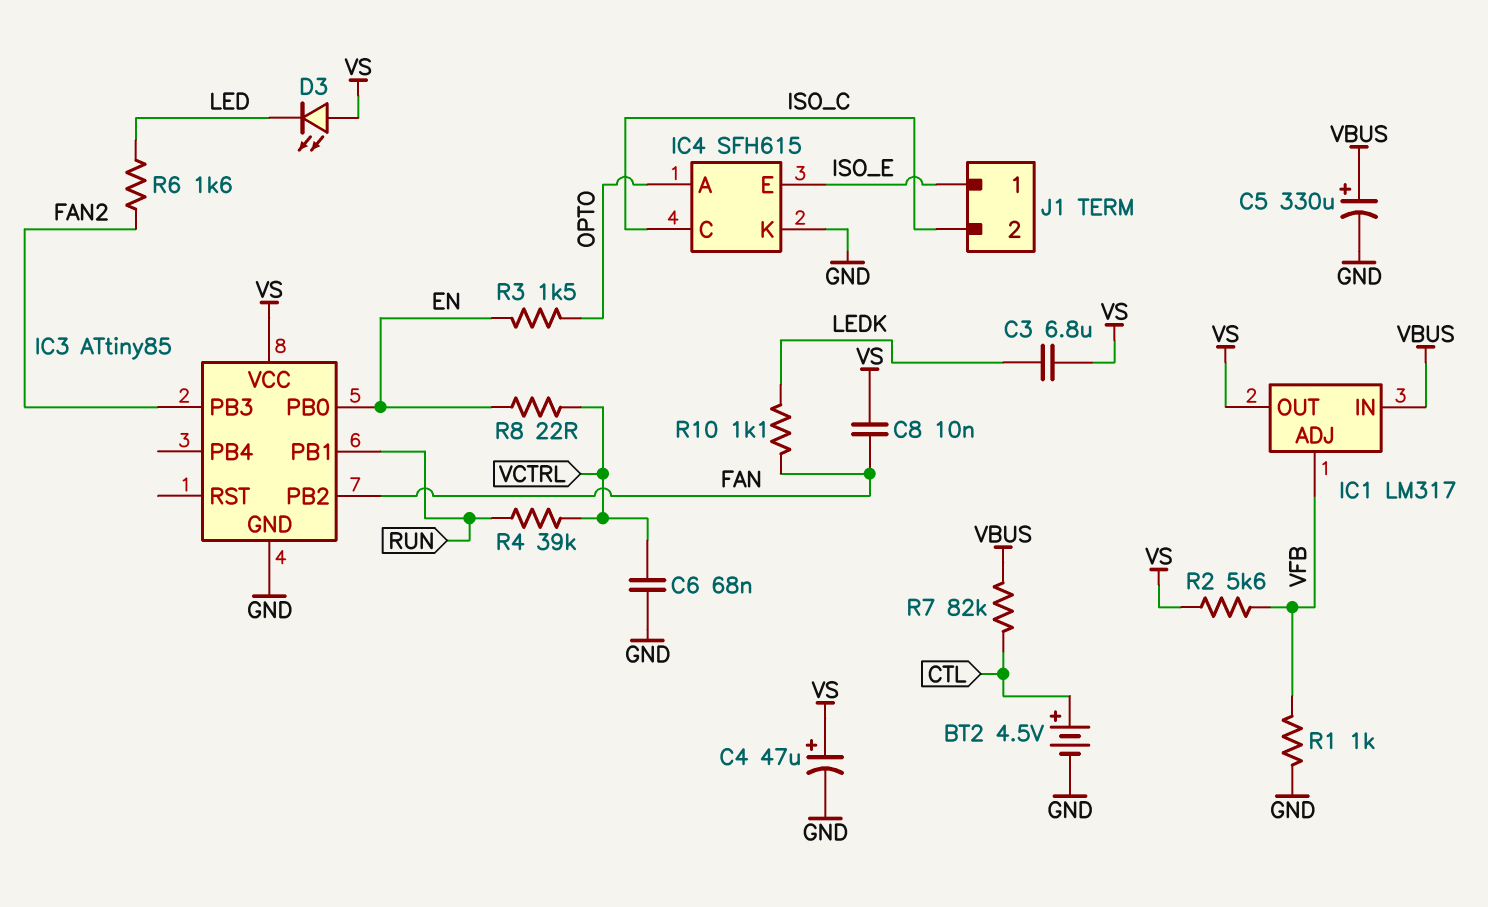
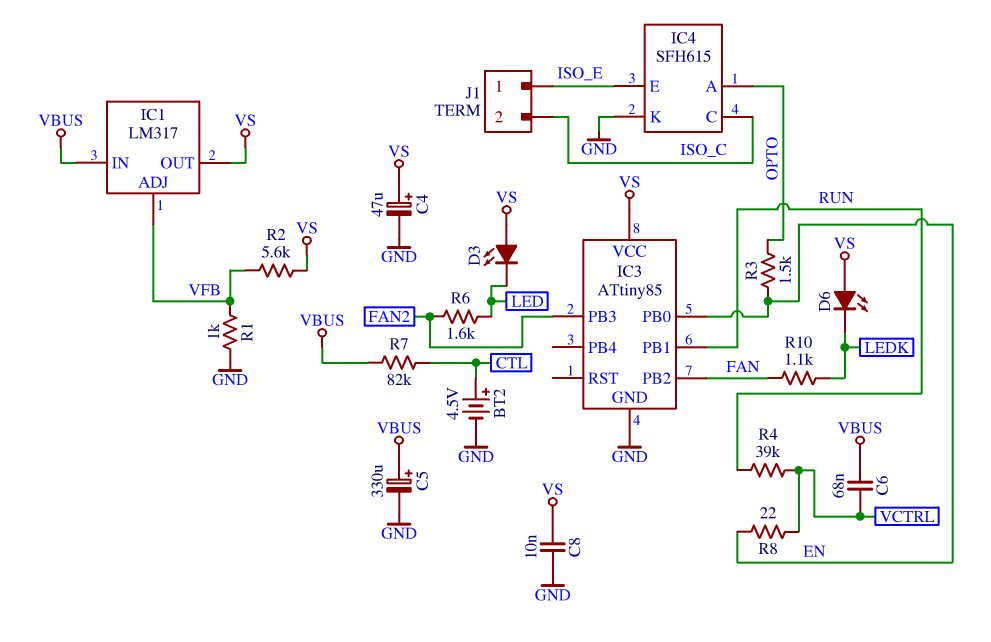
C3: 6.8uF (LEDK, VS) -> none
C6: 68nF (GND, VCTRL) -> 68nF (VBUS, VCTRL)
C8: 10nF (FAN, VS) -> 10nF (GND, VS)
D6: none -> LED (A VS, K LEDK)

